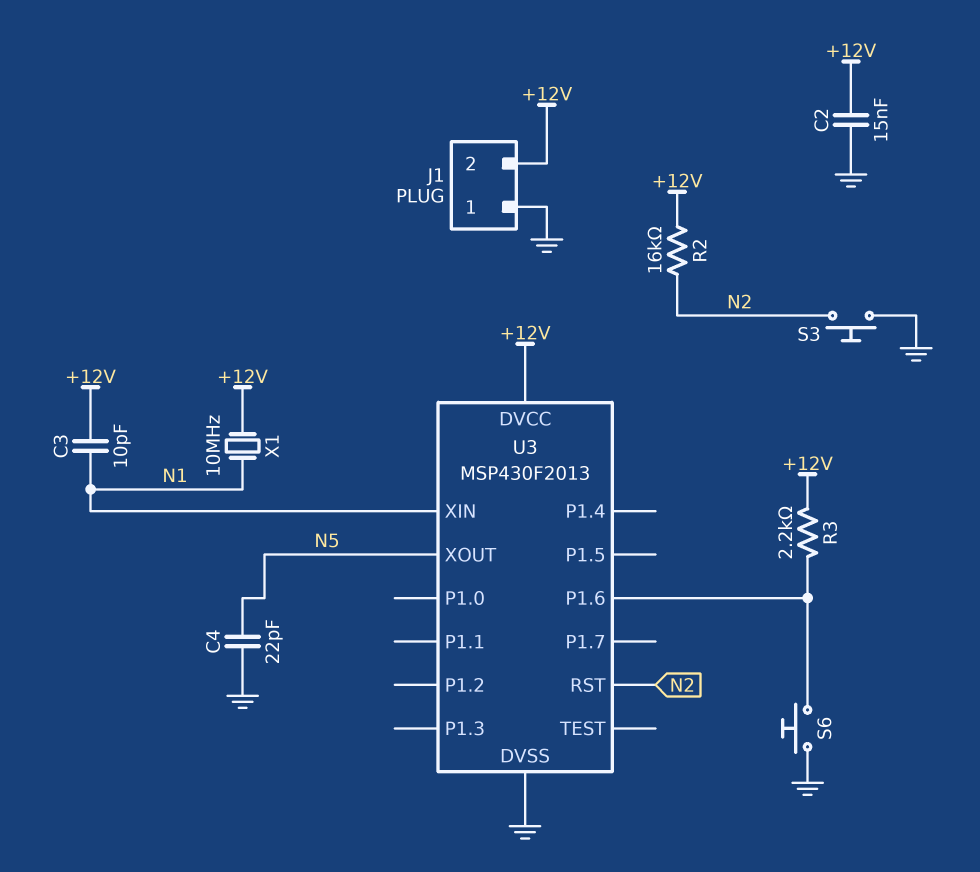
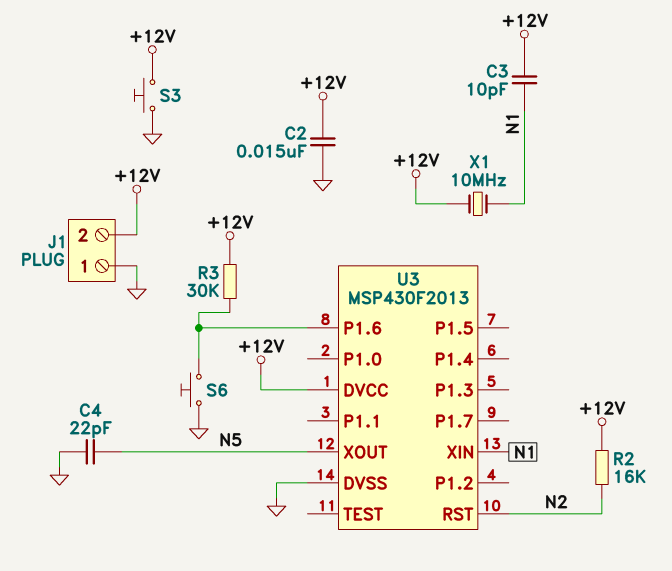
R3: 2.2k (+12V, U3/P1.6) -> 30k (+12V, U3/P1.6)
S3: button (GND, N2) -> button (+12V, GND)

